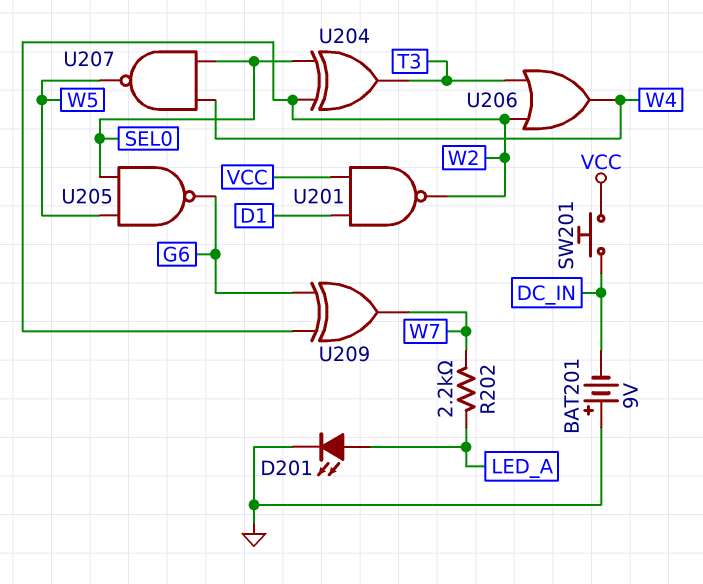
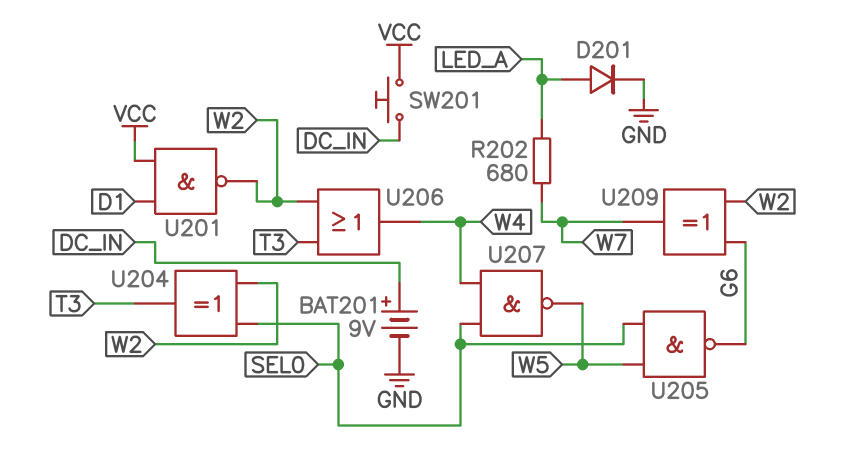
BAT201: 9V (plus GND, minus DC_IN) -> 9V (plus DC_IN, minus GND)
D201: LED (A LED_A, K GND) -> diode (A LED_A, K GND)
R202: 2.2k (LED_A, W7) -> 680 (LED_A, W7)

